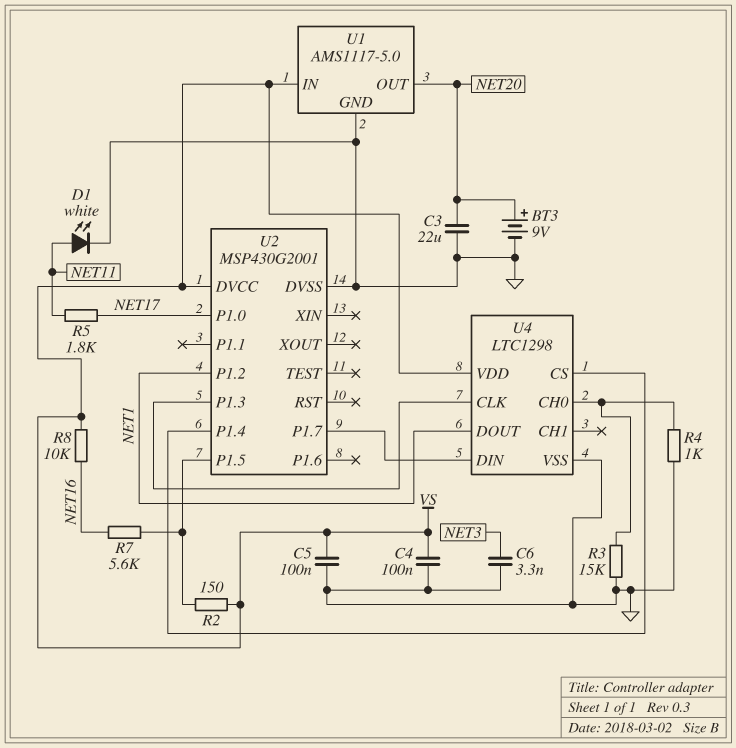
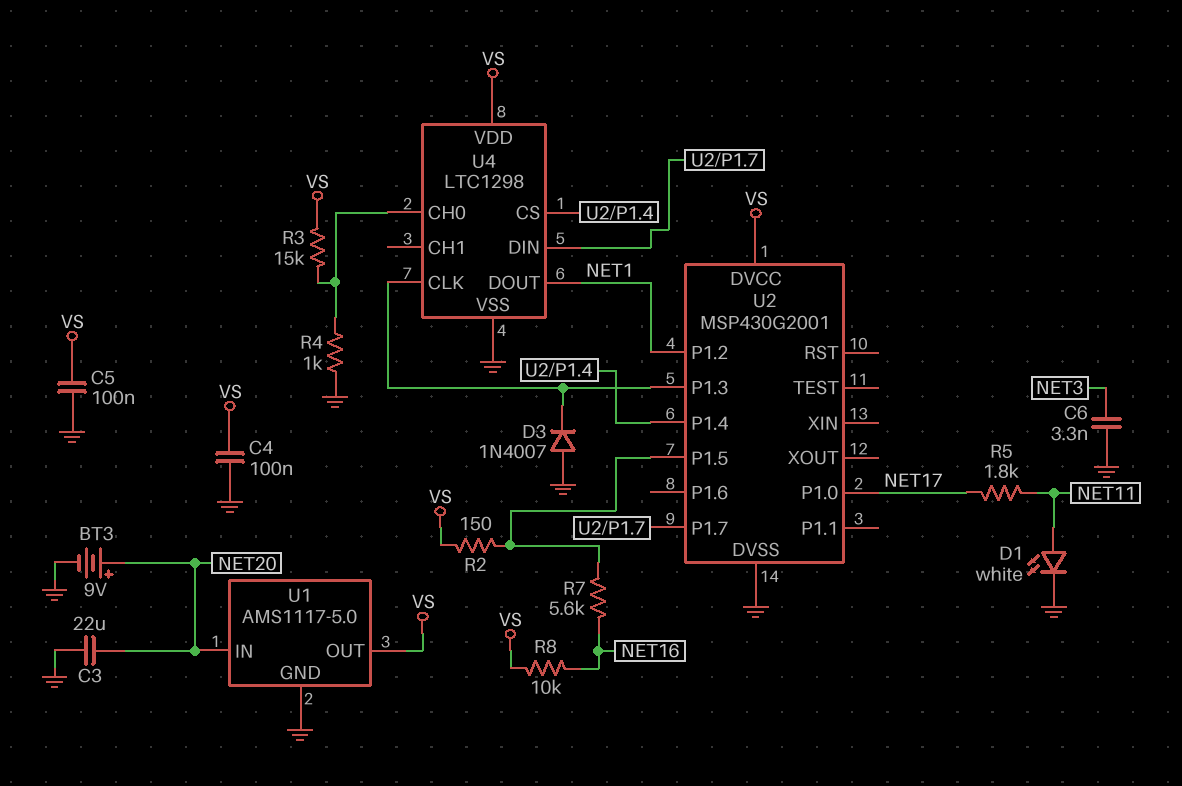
D3: none -> diode 1N4007 (A GND, K U2/P1.3)
R3: 15k (GND, U4/CH0) -> 15k (U4/CH0, VS)
U1 pin IN: VS -> NET20
U1 pin OUT: NET20 -> VS

